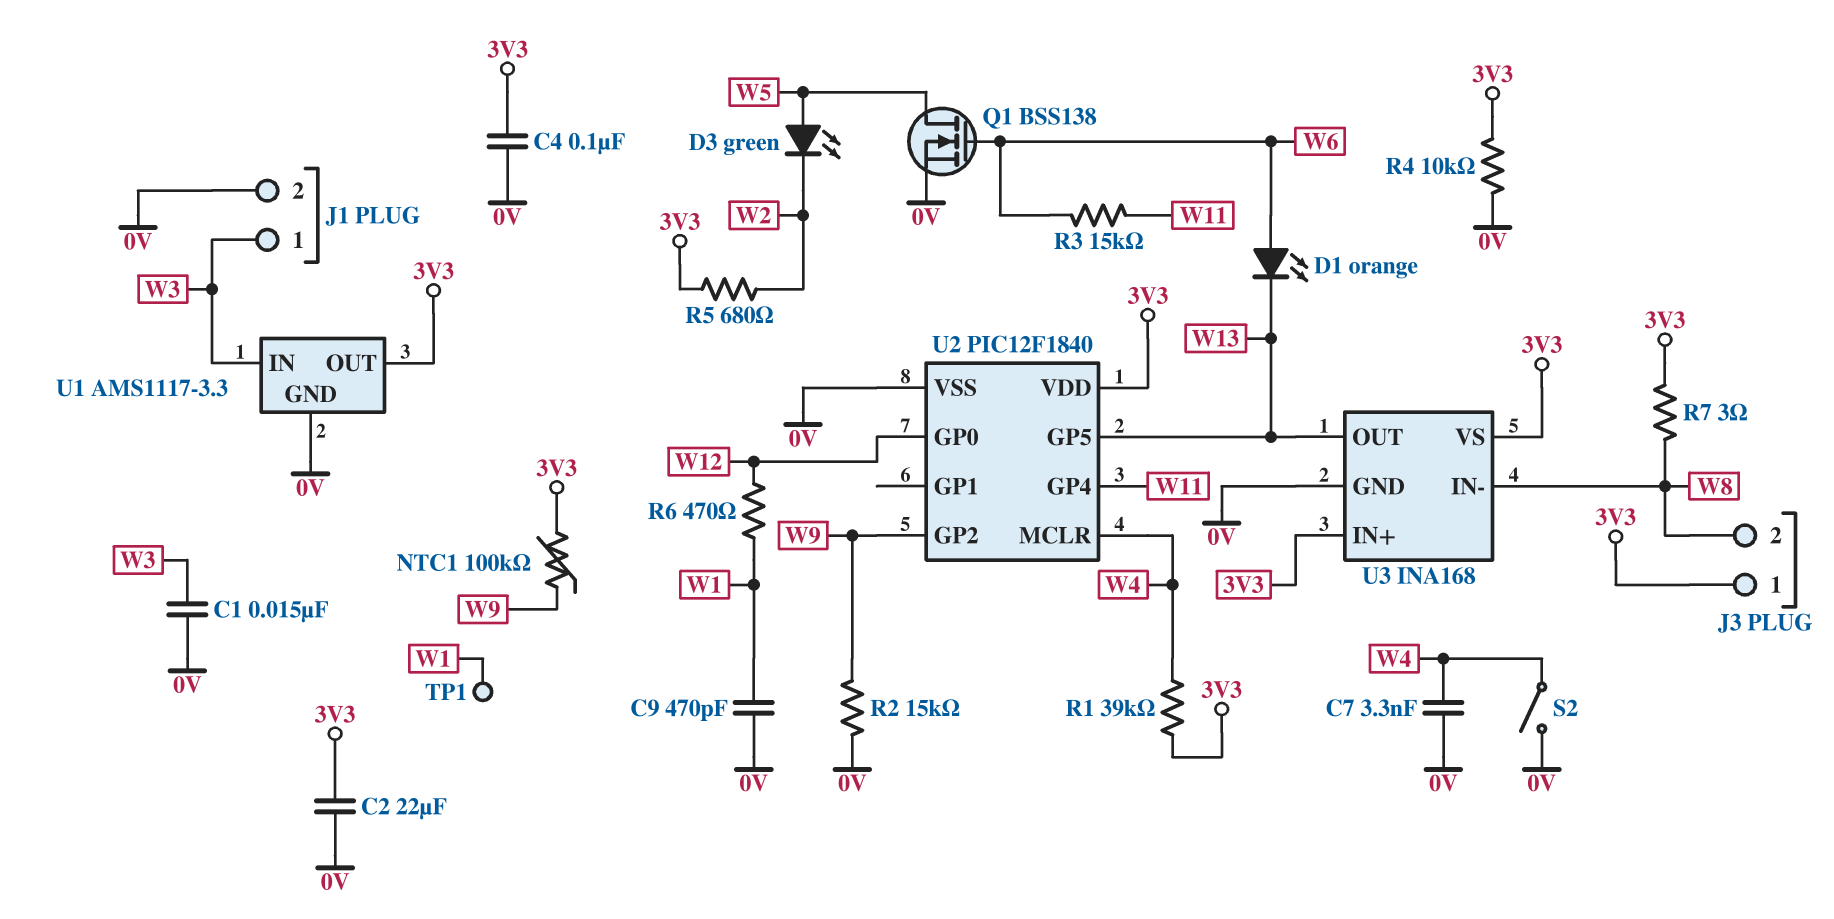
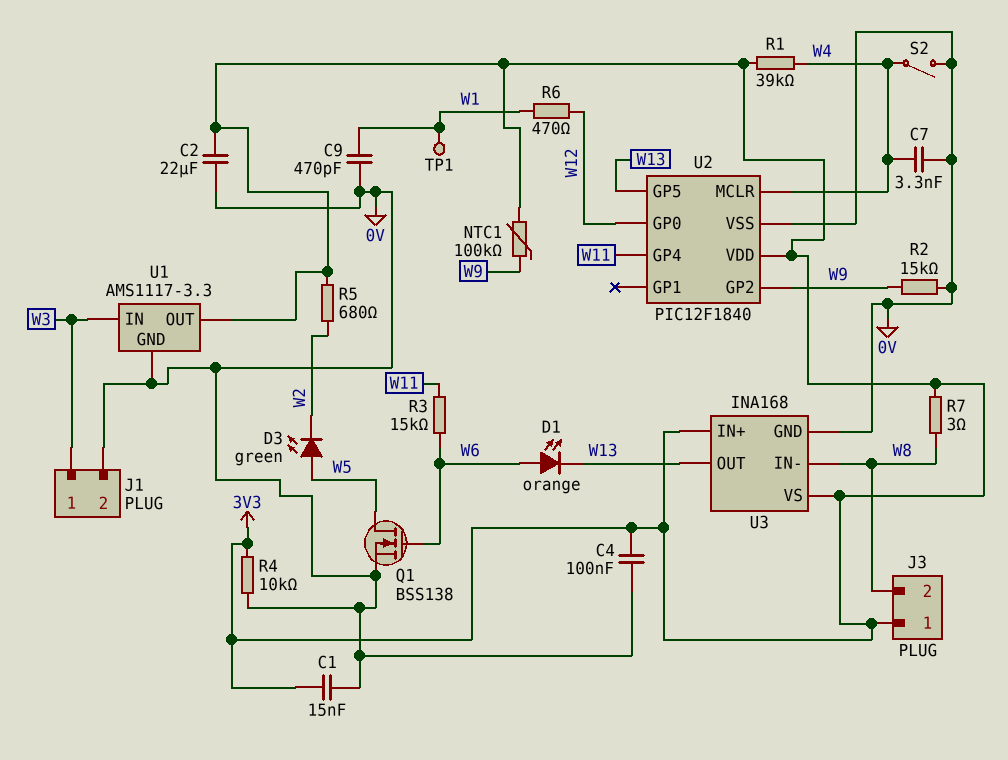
C1: 15nF (0V, W3) -> 15nF (0V, 3V3)

